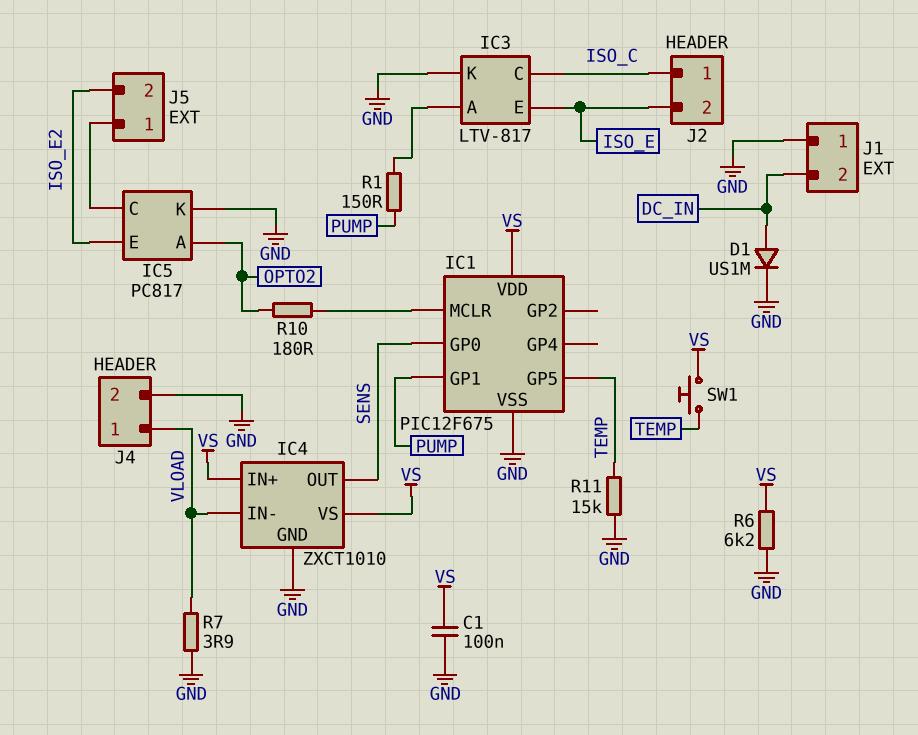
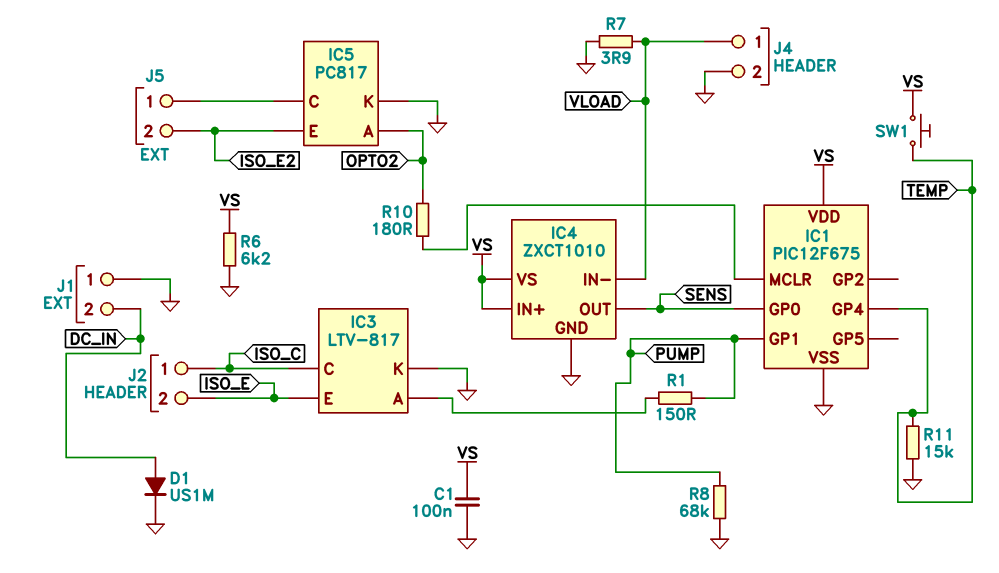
IC1 pin GP4: none -> TEMP
IC1 pin GP5: TEMP -> none
R8: none -> 68k (GND, PUMP)

